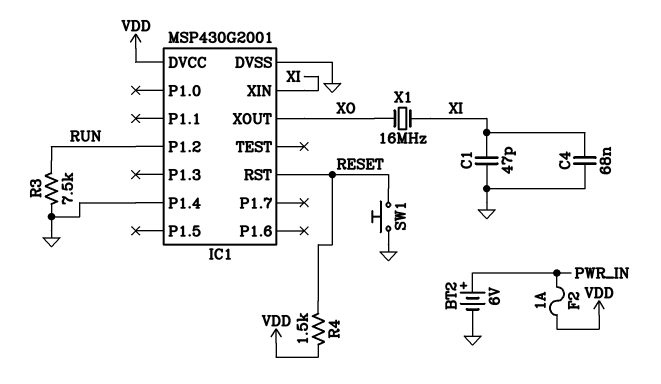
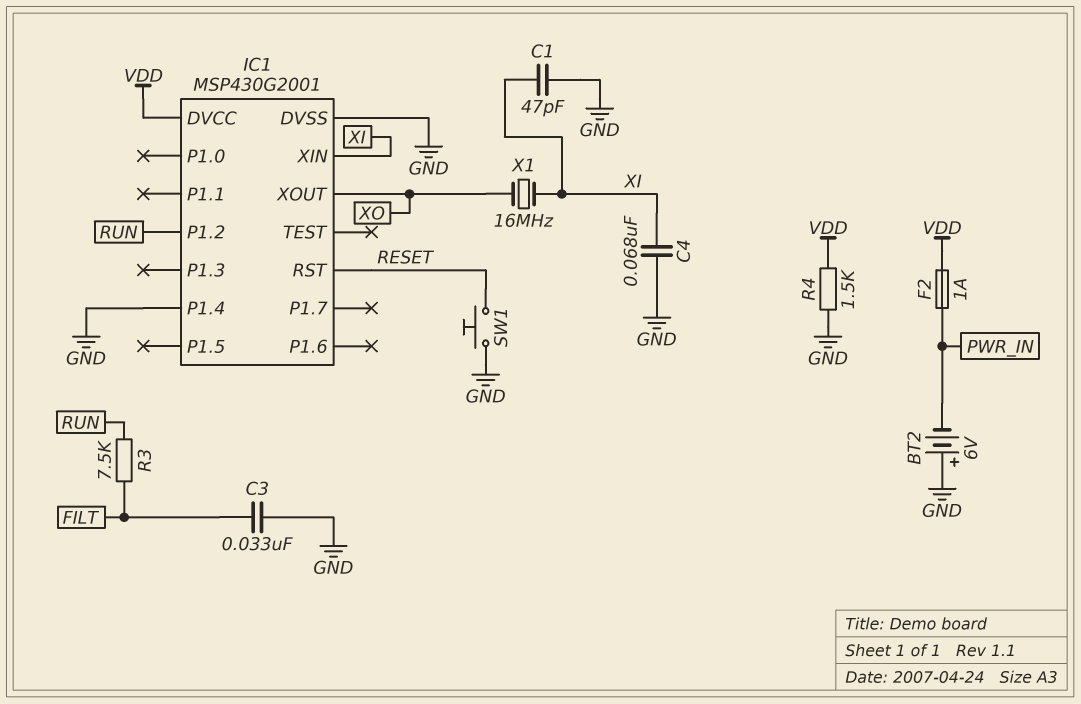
BT2: 6V (plus PWR_IN, minus GND) -> 6V (plus GND, minus PWR_IN)
C3: none -> 33nF (FILT, GND)
R3: 7.5k (GND, RUN) -> 7.5k (FILT, RUN)
R4: 1.5k (RESET, VDD) -> 1.5k (GND, VDD)

